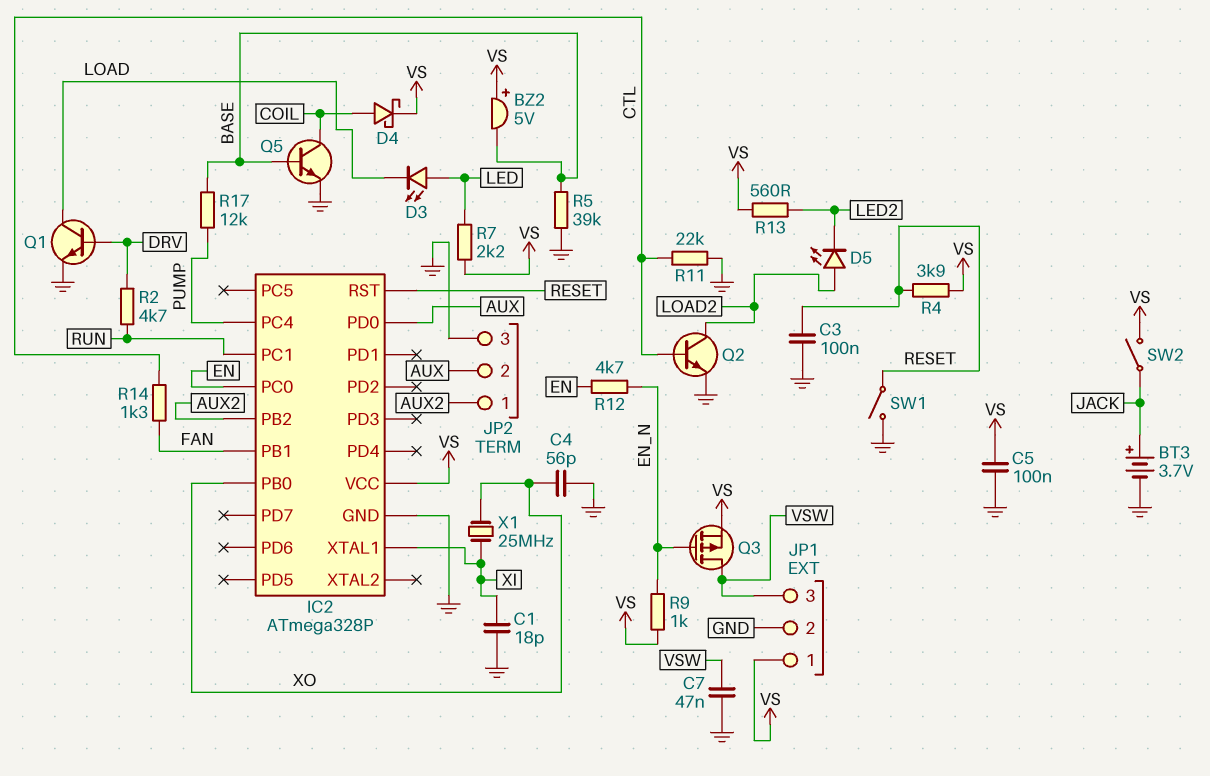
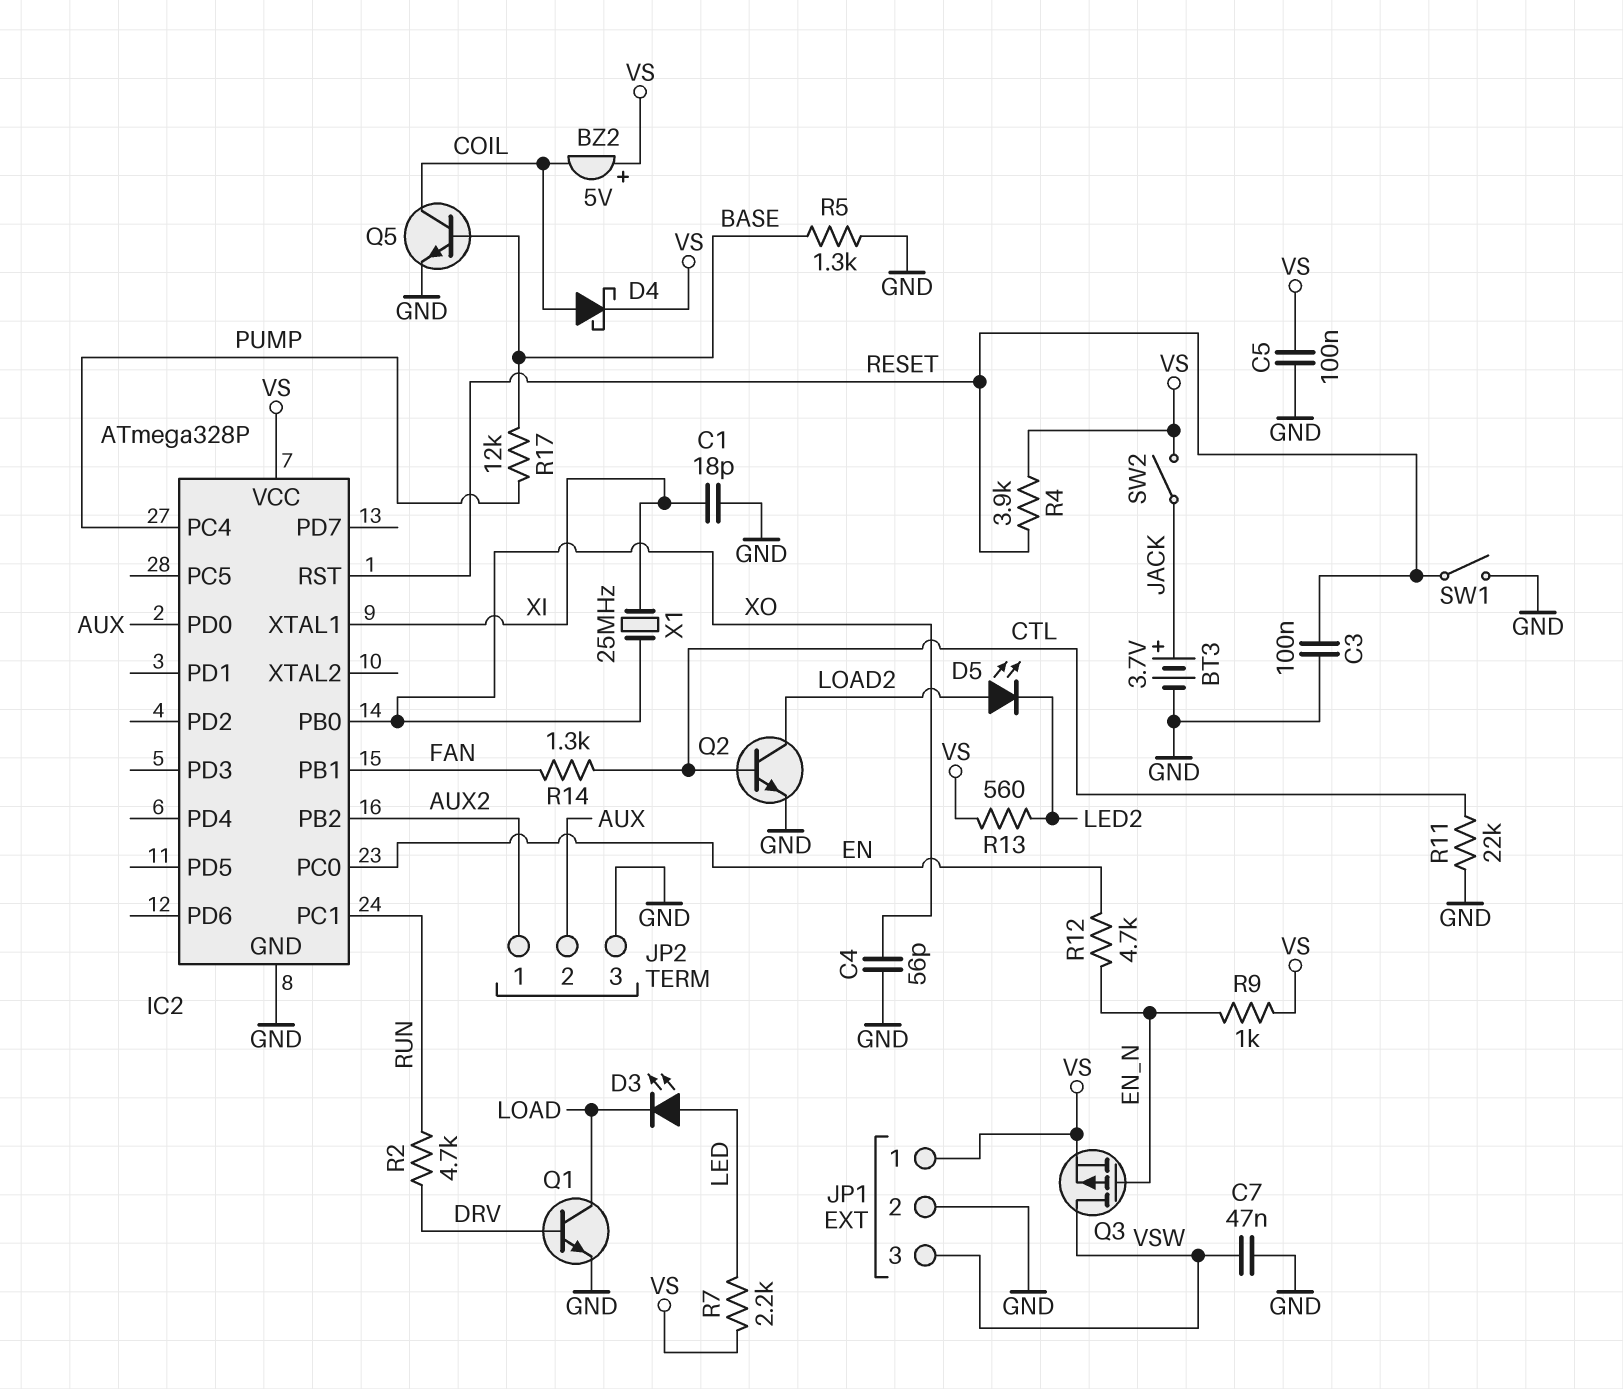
BZ2: buzzer 5V (plus VS, minus BASE) -> buzzer 5V (plus VS, minus COIL)
R5: 39k (BASE, GND) -> 1.3k (BASE, GND)

